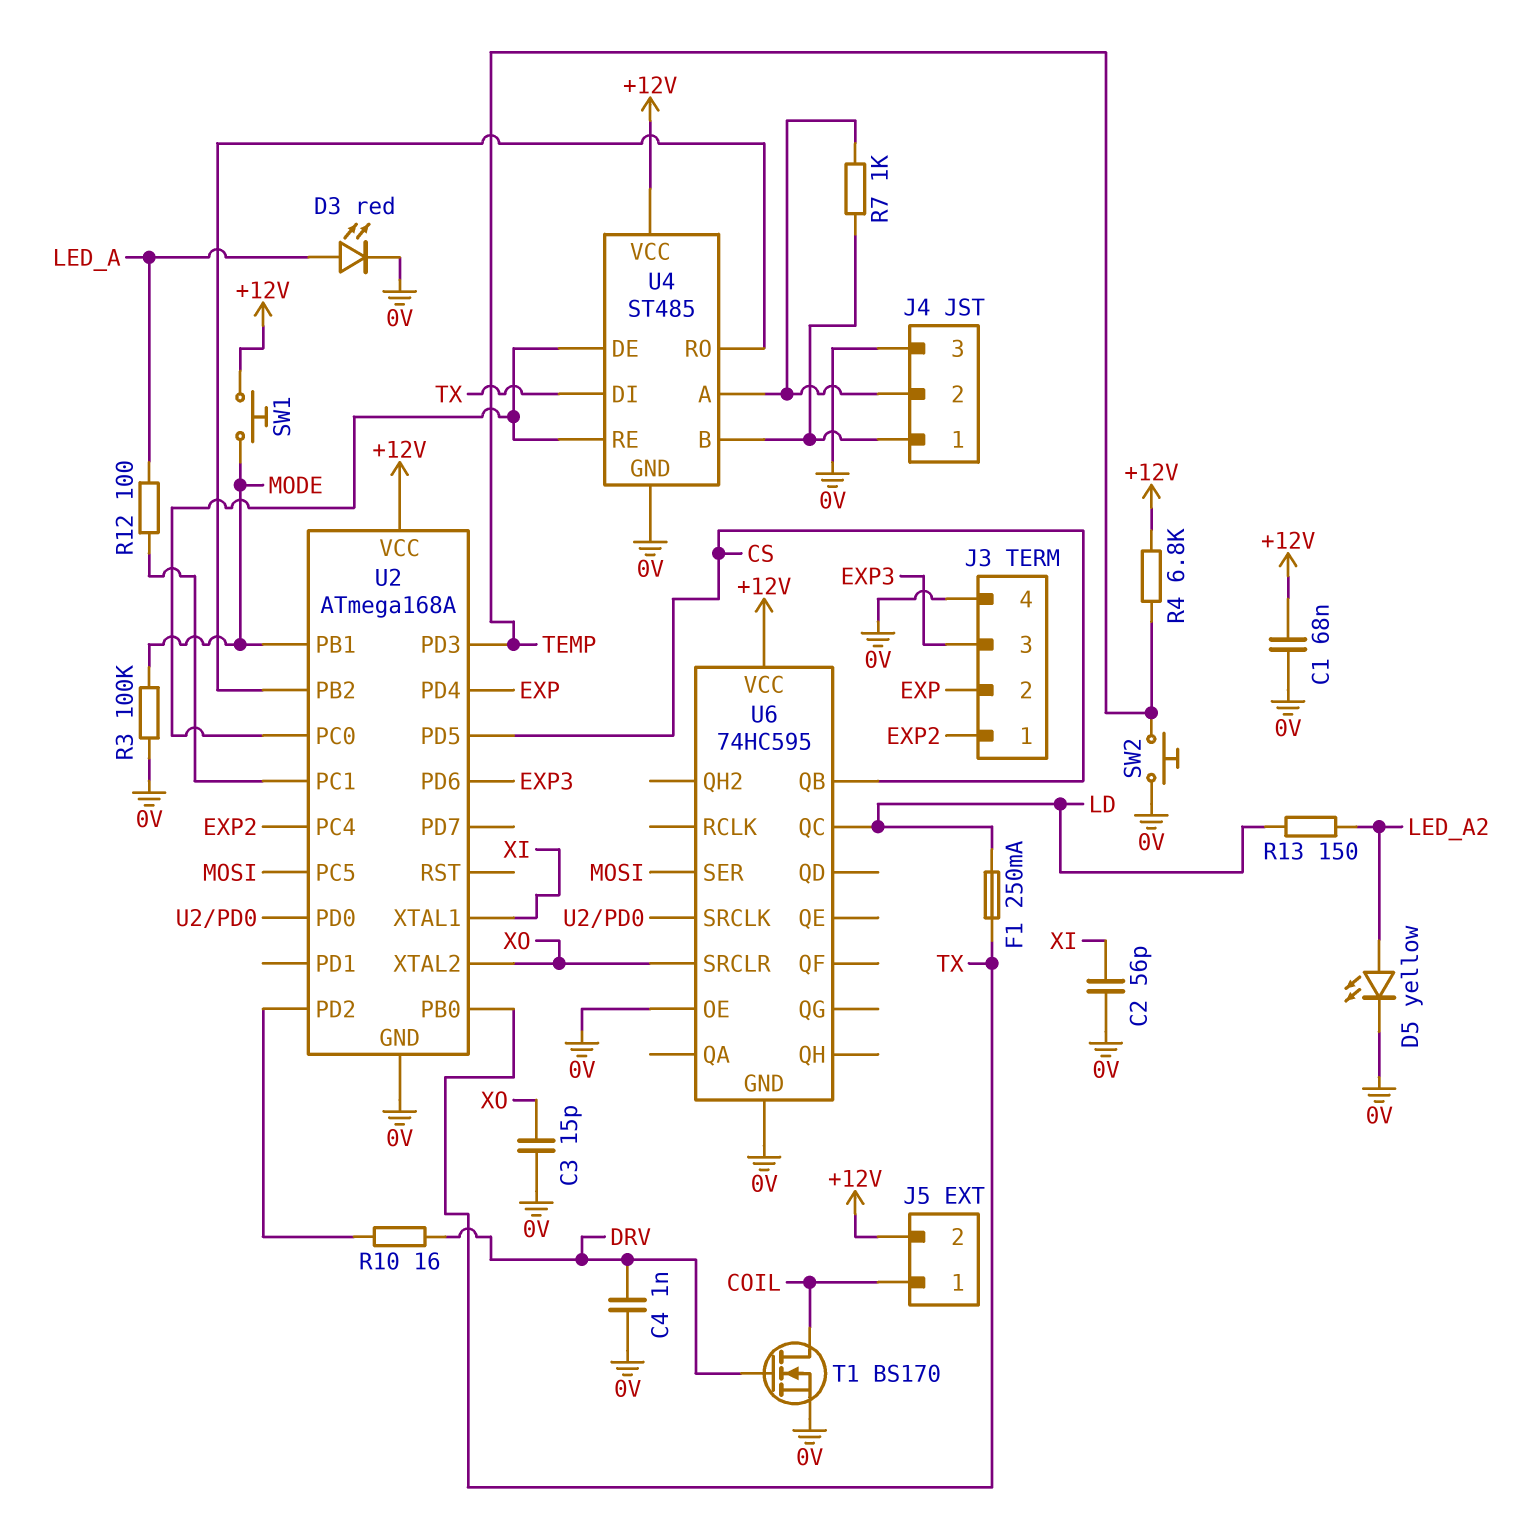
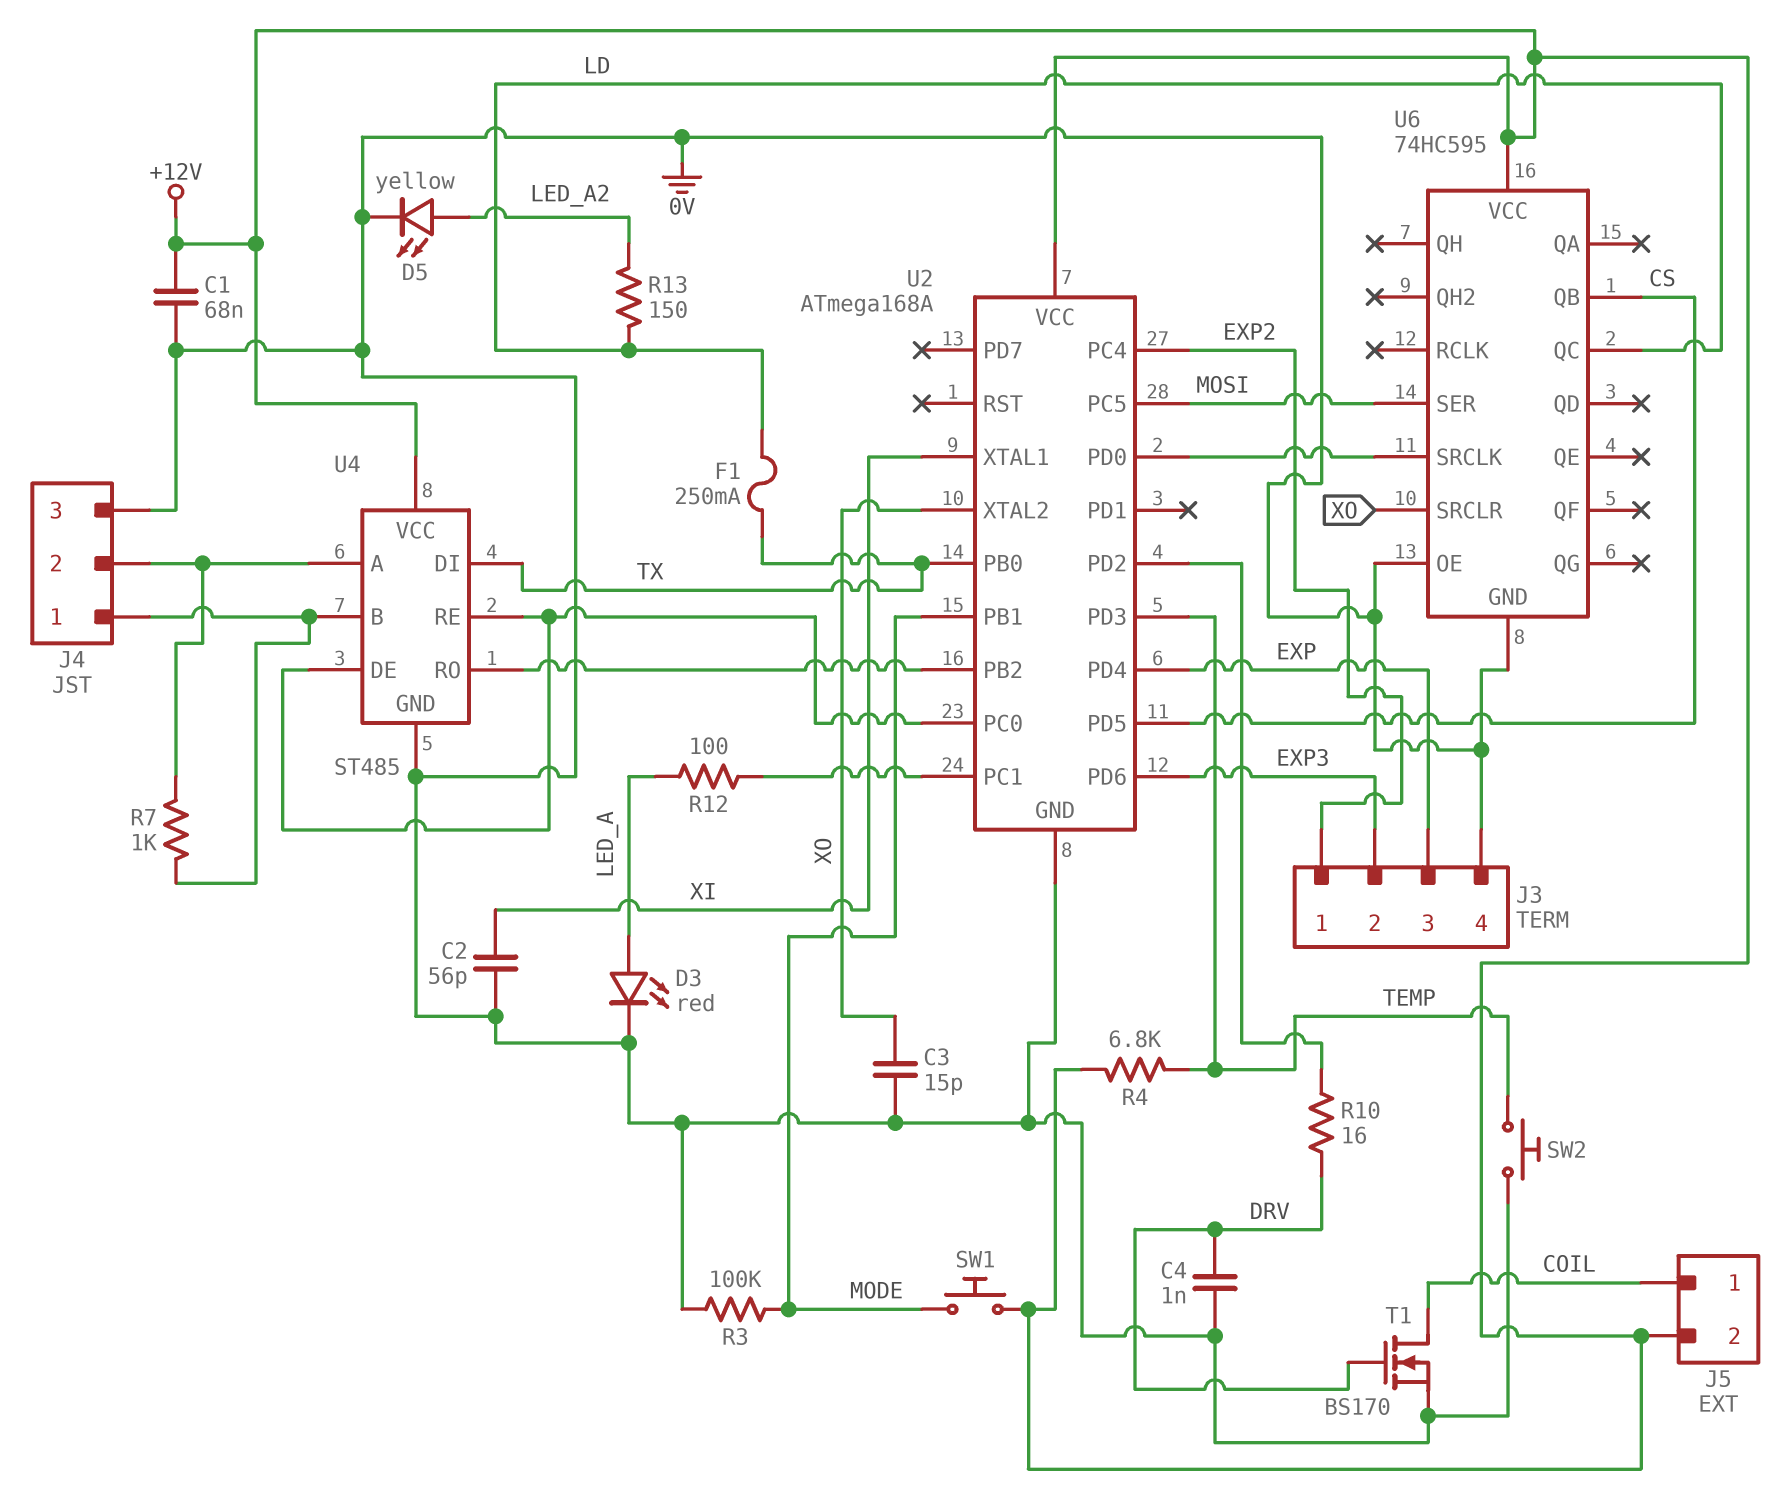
J3 pin 2: EXP -> EXP3
J3 pin 3: EXP3 -> EXP

